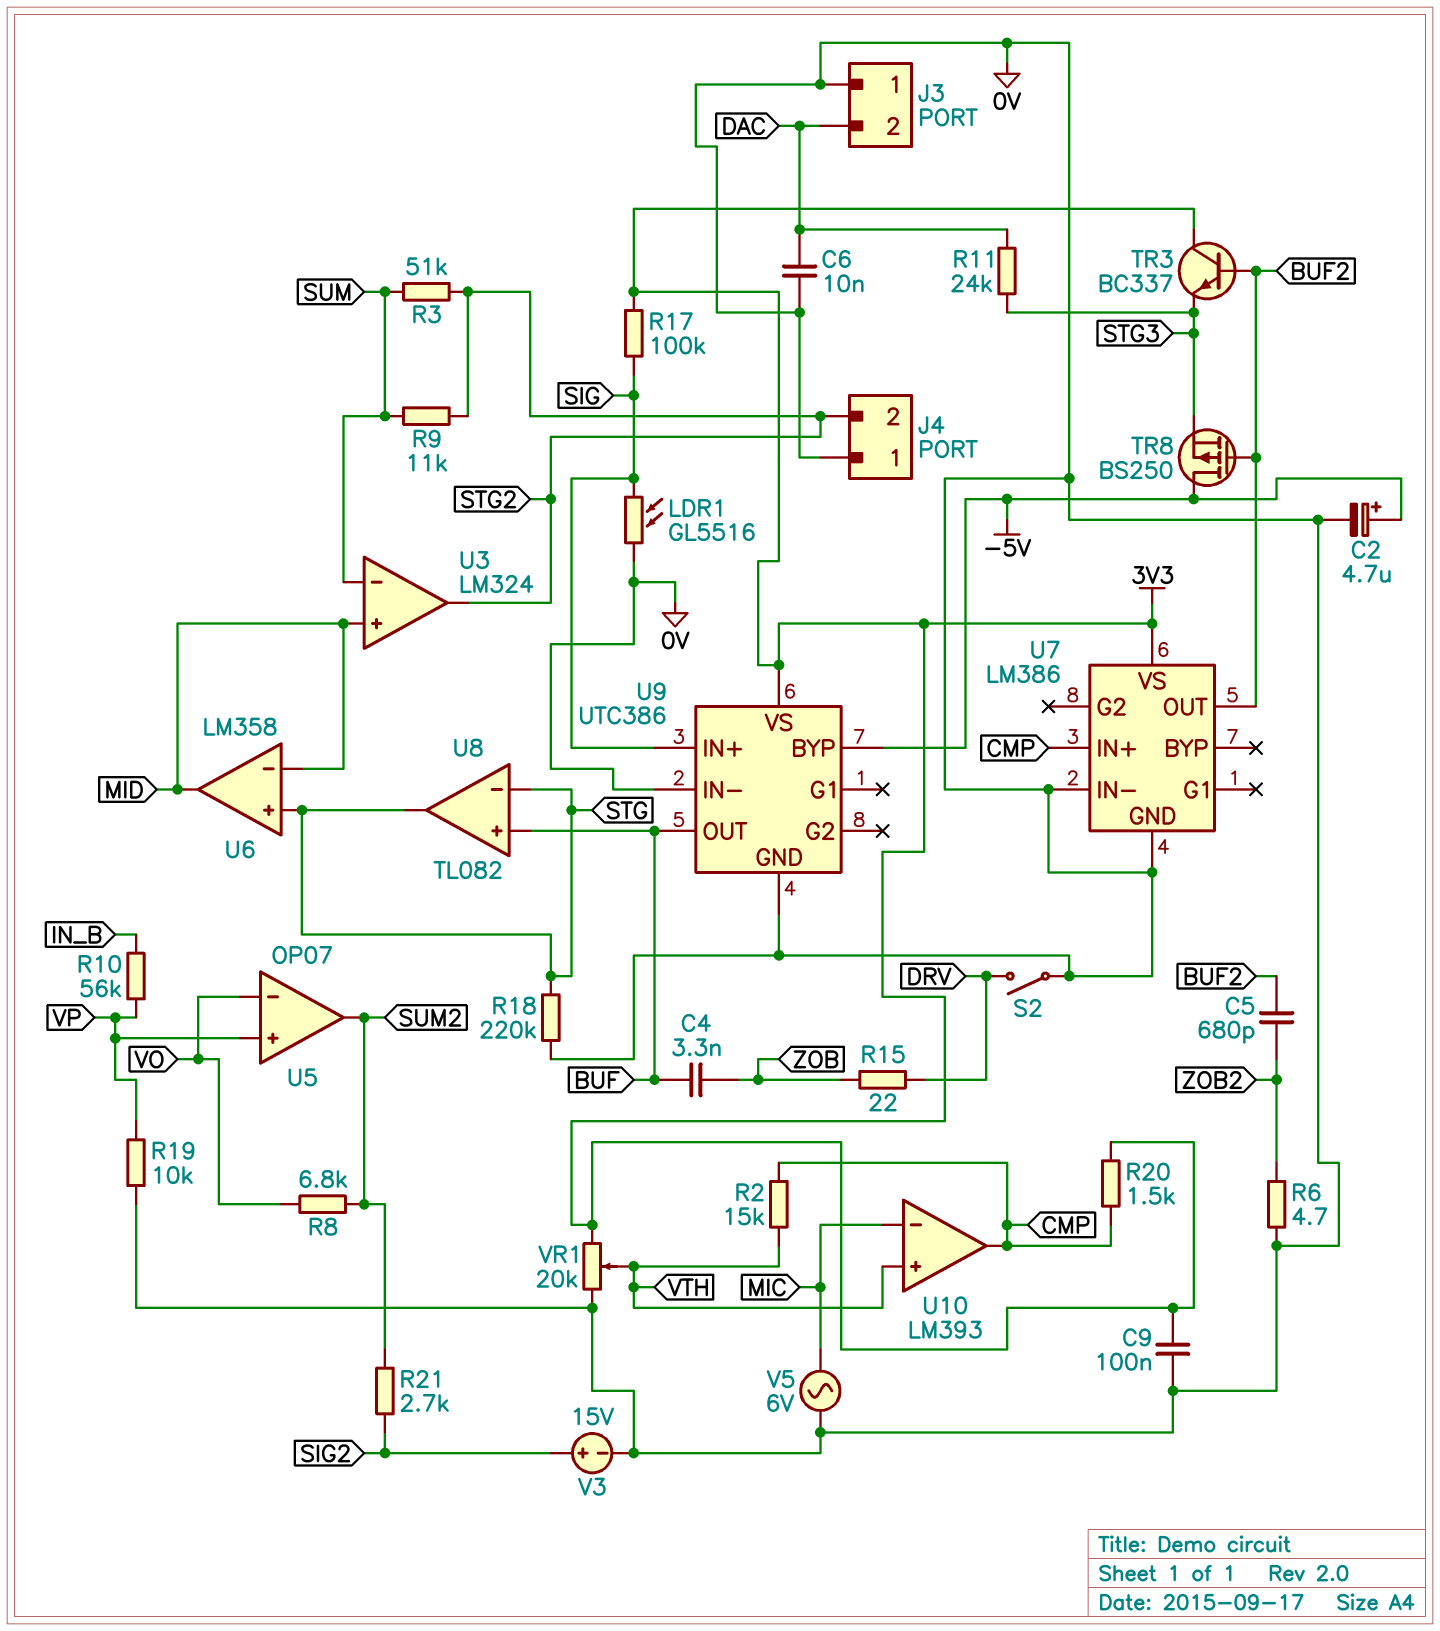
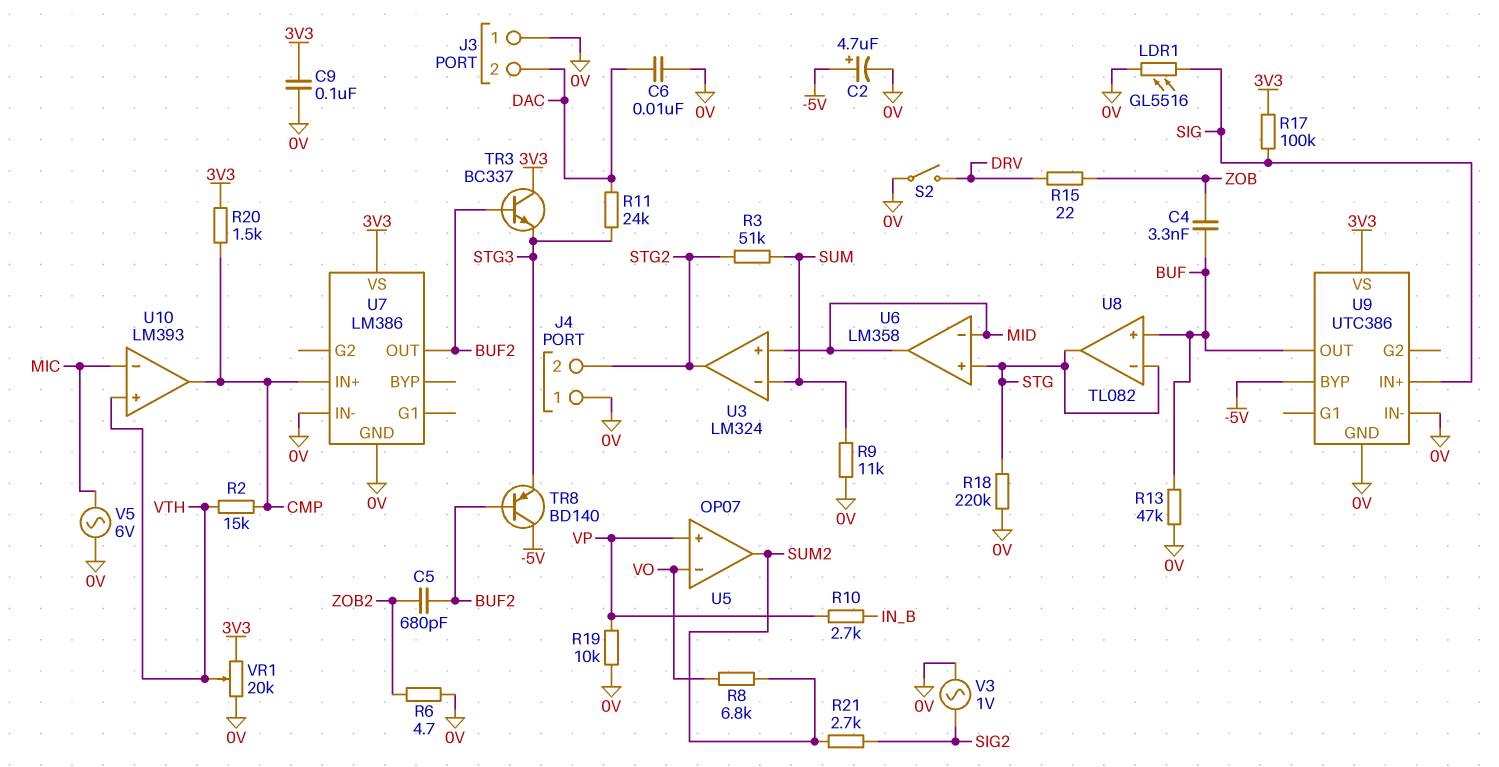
R9: 11k (STG2, SUM) -> 11k (0V, SUM)
R10: 56k (IN_B, VP) -> 2.7k (IN_B, VP)
R13: none -> 47k (0V, BUF)
TR8: PMOS BS250 (G BUF2, D -5V, S STG3) -> PNP BD140 (B BUF2, C -5V, E STG3)
V3: 15V (plus SIG2, minus 0V) -> AC 1V (0V, SIG2)

